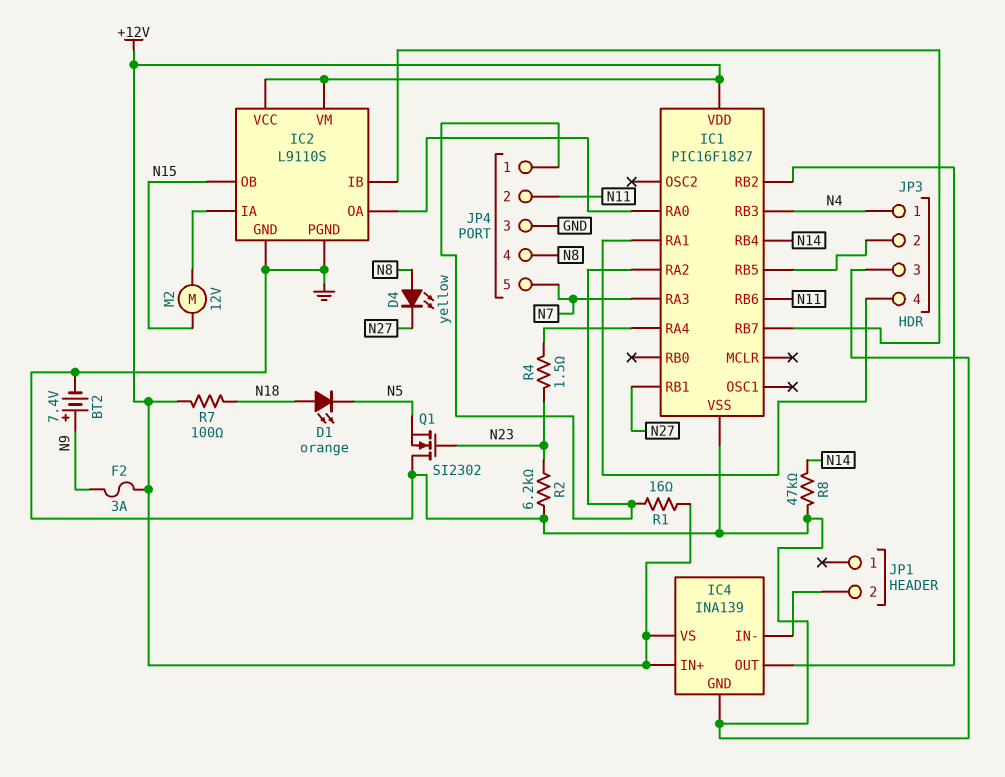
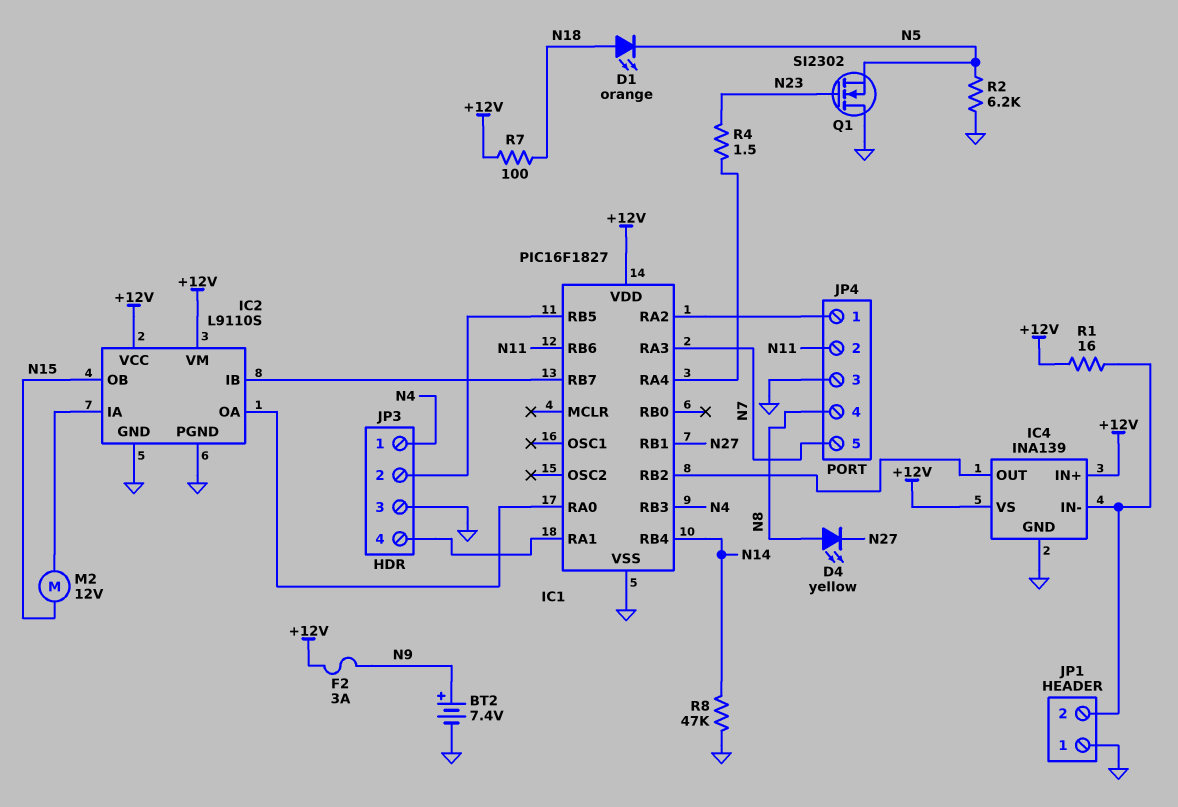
JP1 pin 1: none -> GND
R1: 16 (+12V, IC1/RA2) -> 16 (+12V, IC4/IN-)
R2: 6.2k (GND, N23) -> 6.2k (GND, N5)

